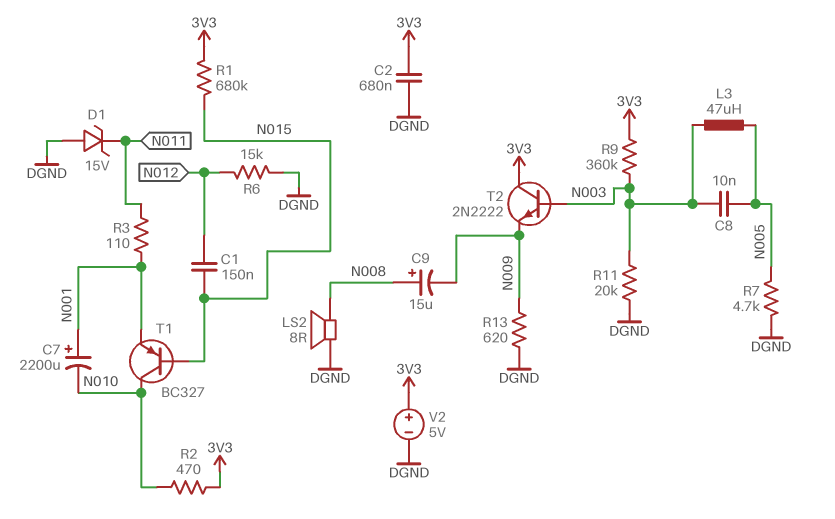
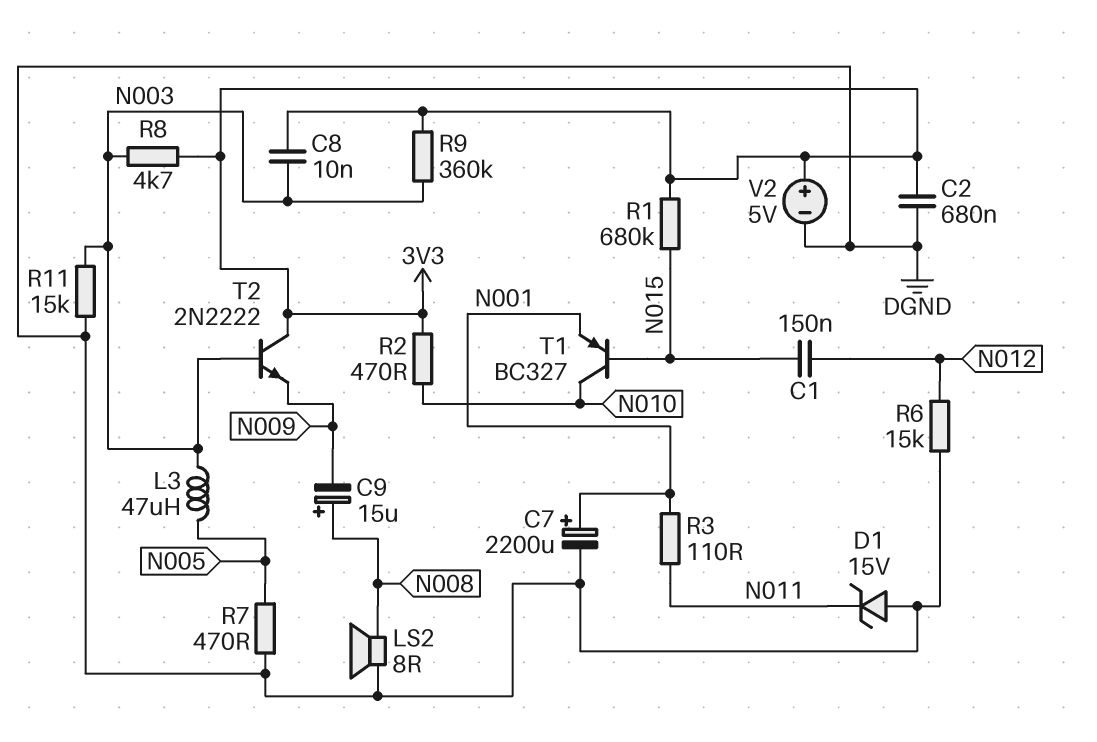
C7: 2200uF (plus N001, minus N010) -> 2200uF (plus N001, minus DGND)
C8: 10nF (N003, N005) -> 10nF (3V3, N003)
R7: 4.7k (DGND, N005) -> 470 (DGND, N005)
R8: none -> 4.7k (3V3, N003)
R11: 20k (DGND, N003) -> 15k (DGND, N003)
R13: 620 (DGND, N009) -> none

